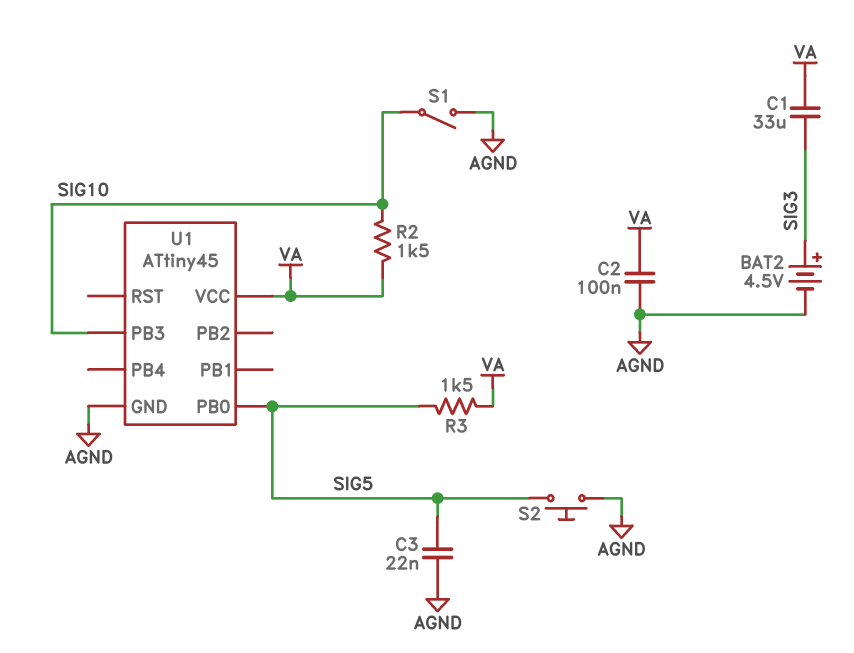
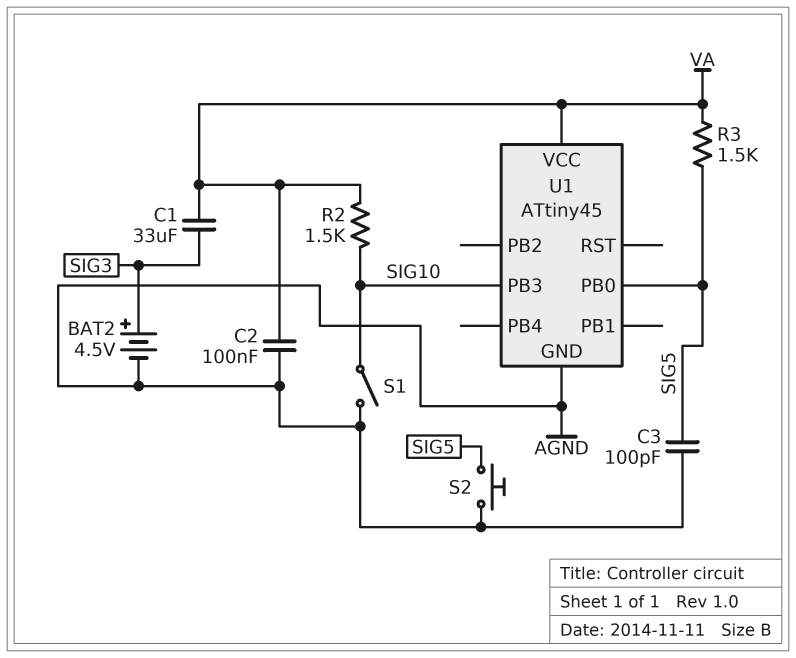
C3: 22nF (AGND, SIG5) -> 100pF (AGND, SIG5)

